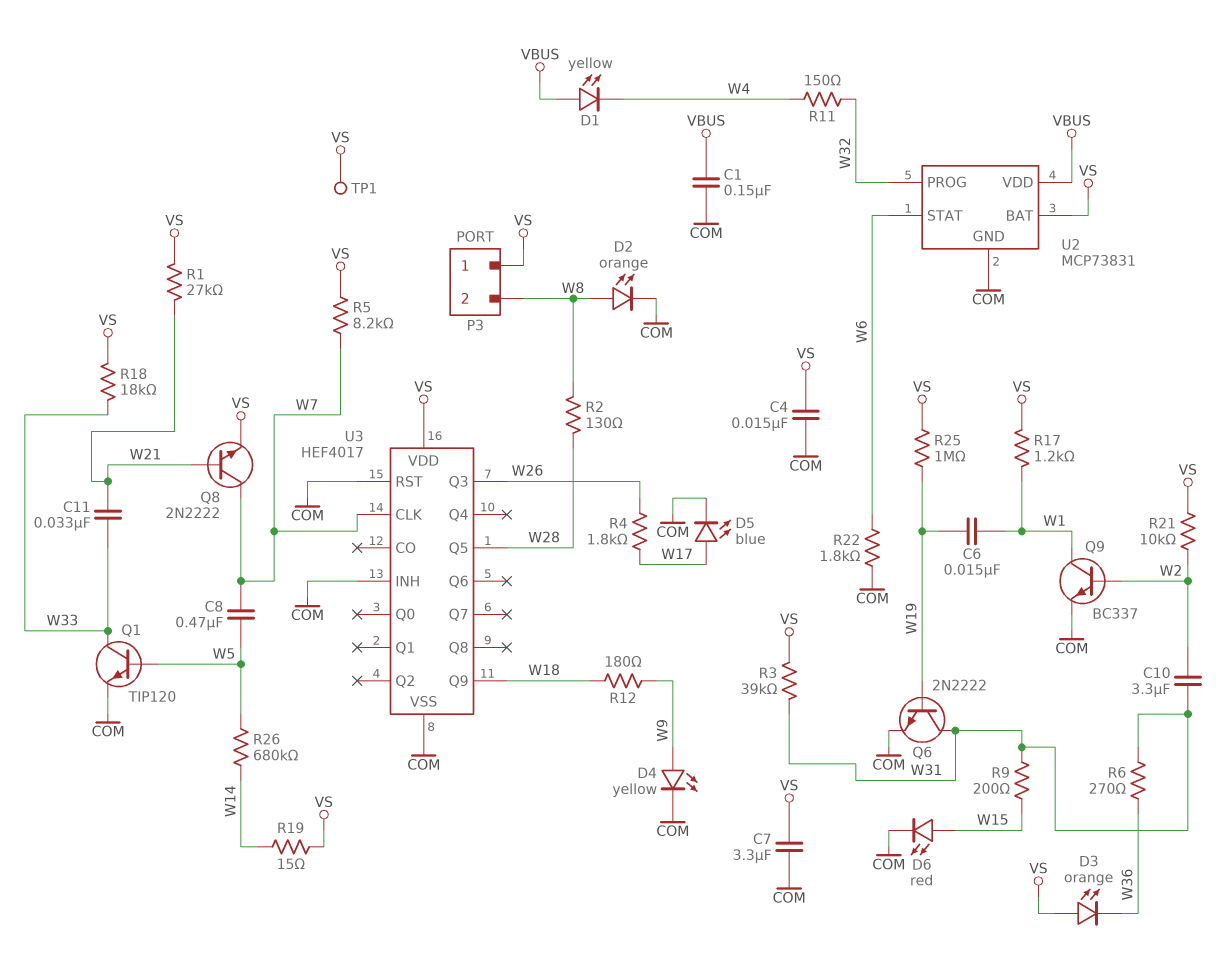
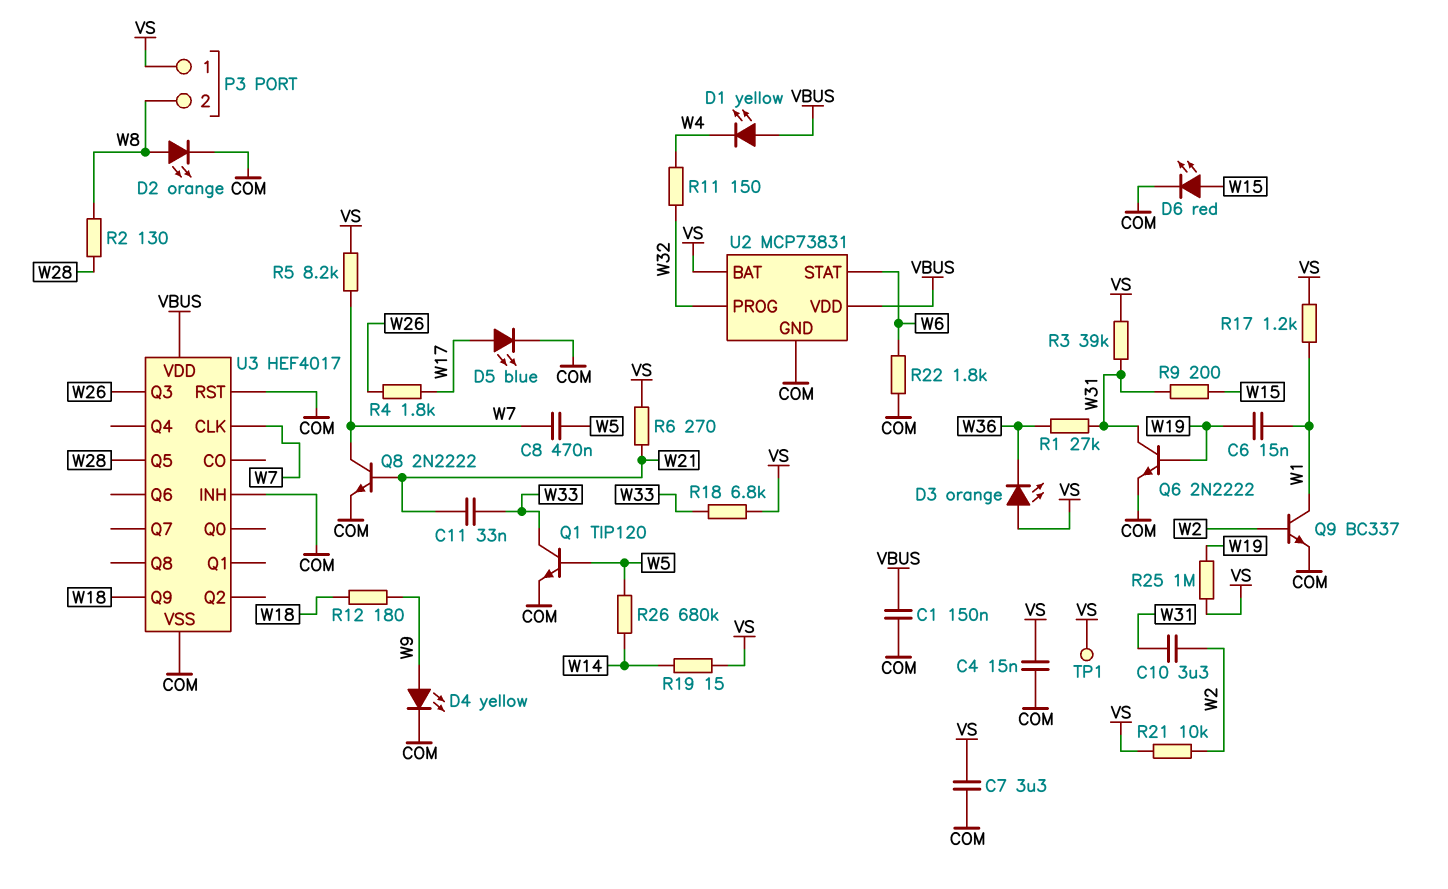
Q8: NPN 2N2222 (B W21, C W7, E VS) -> NPN 2N2222 (B W21, C W7, E COM)
R1: 27k (VS, W21) -> 27k (W31, W36)
R6: 270 (W31, W36) -> 270 (VS, W21)
R18: 18k (VS, W33) -> 6.8k (VS, W33)
U3 pin VDD: VS -> VBUS

